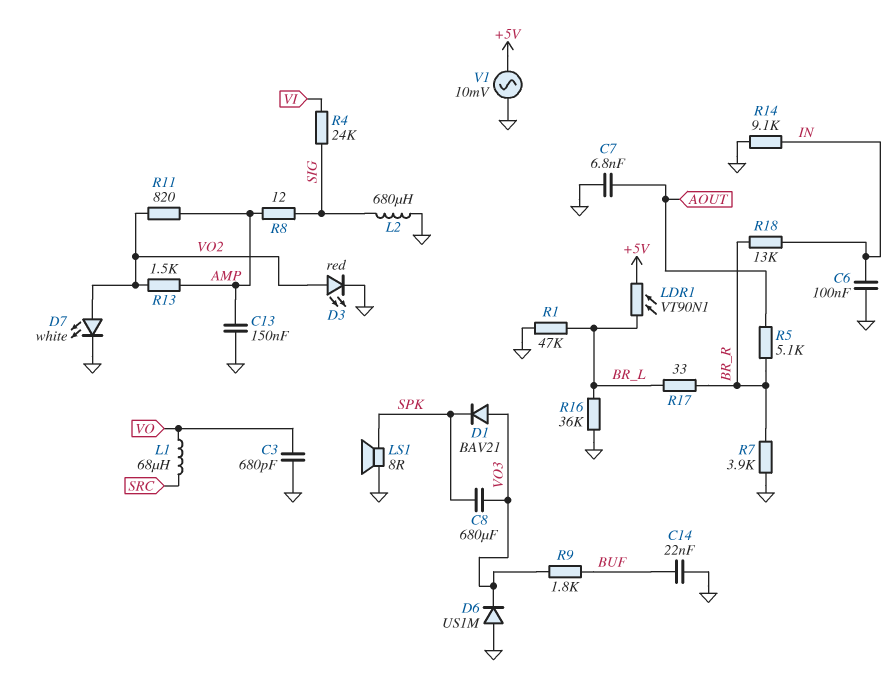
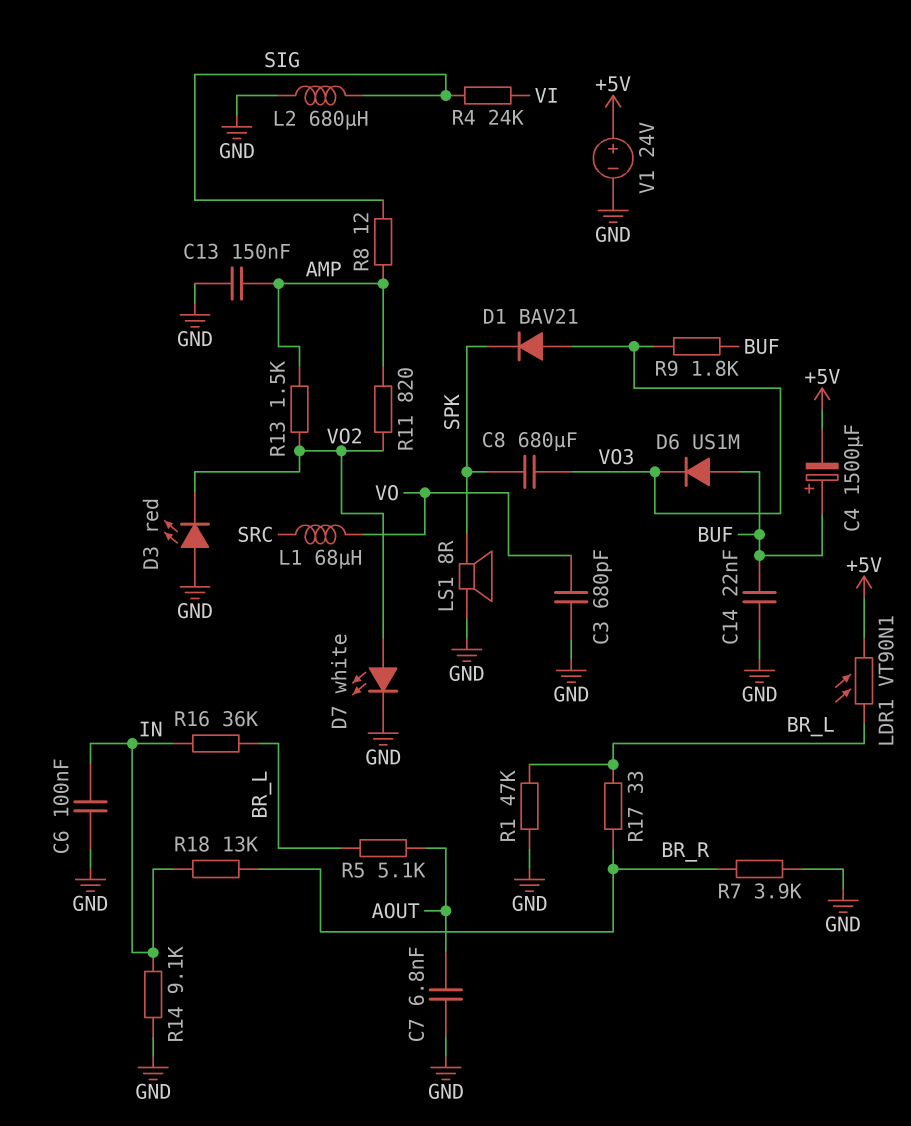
C4: none -> 1500uF (plus BUF, minus +5V)
D3: LED red (A VO2, K GND) -> LED red (A GND, K VO2)
D6: diode US1M (A GND, K VO3) -> diode US1M (A BUF, K VO3)
R5: 5.1k (AOUT, BR_R) -> 5.1k (AOUT, BR_L)
R16: 36k (BR_L, GND) -> 36k (BR_L, IN)
V1: AC 10mV (+5V, GND) -> 24V (plus +5V, minus GND)

